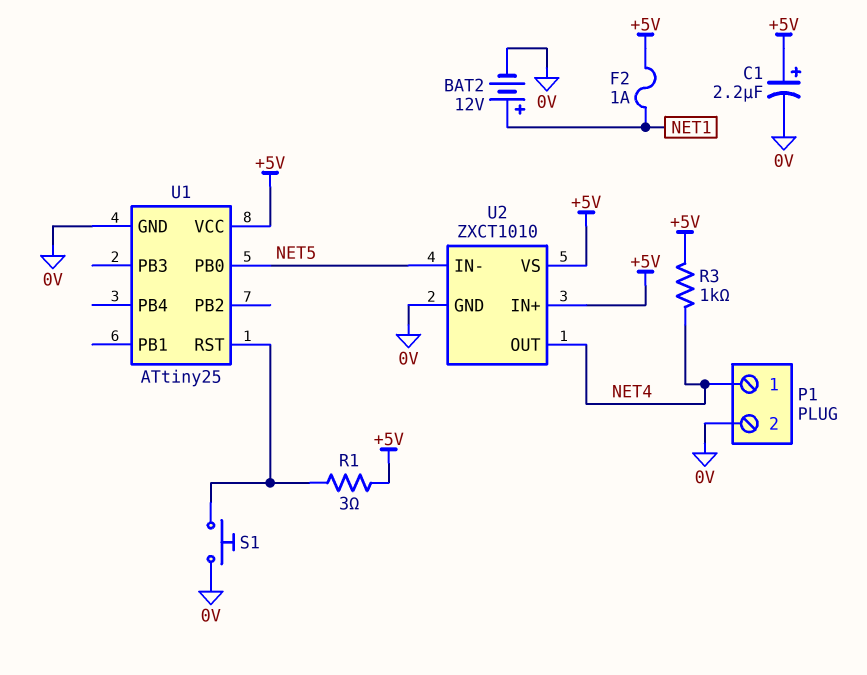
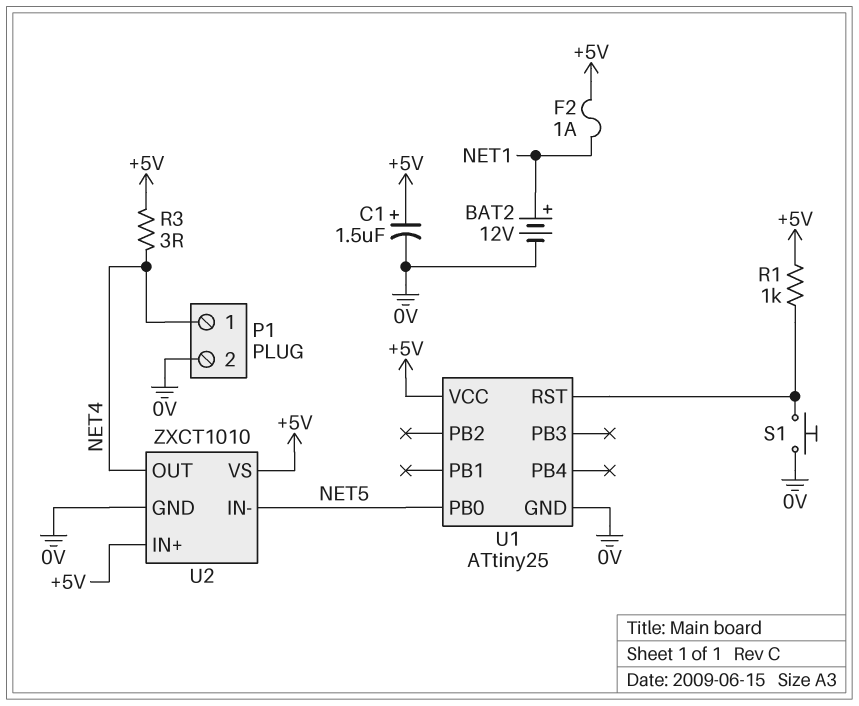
C1: 2.2uF (plus +5V, minus 0V) -> 1.5uF (plus +5V, minus 0V)
R1: 3 (+5V, U1/RST) -> 1k (+5V, U1/RST)
R3: 1k (+5V, NET4) -> 3 (+5V, NET4)

